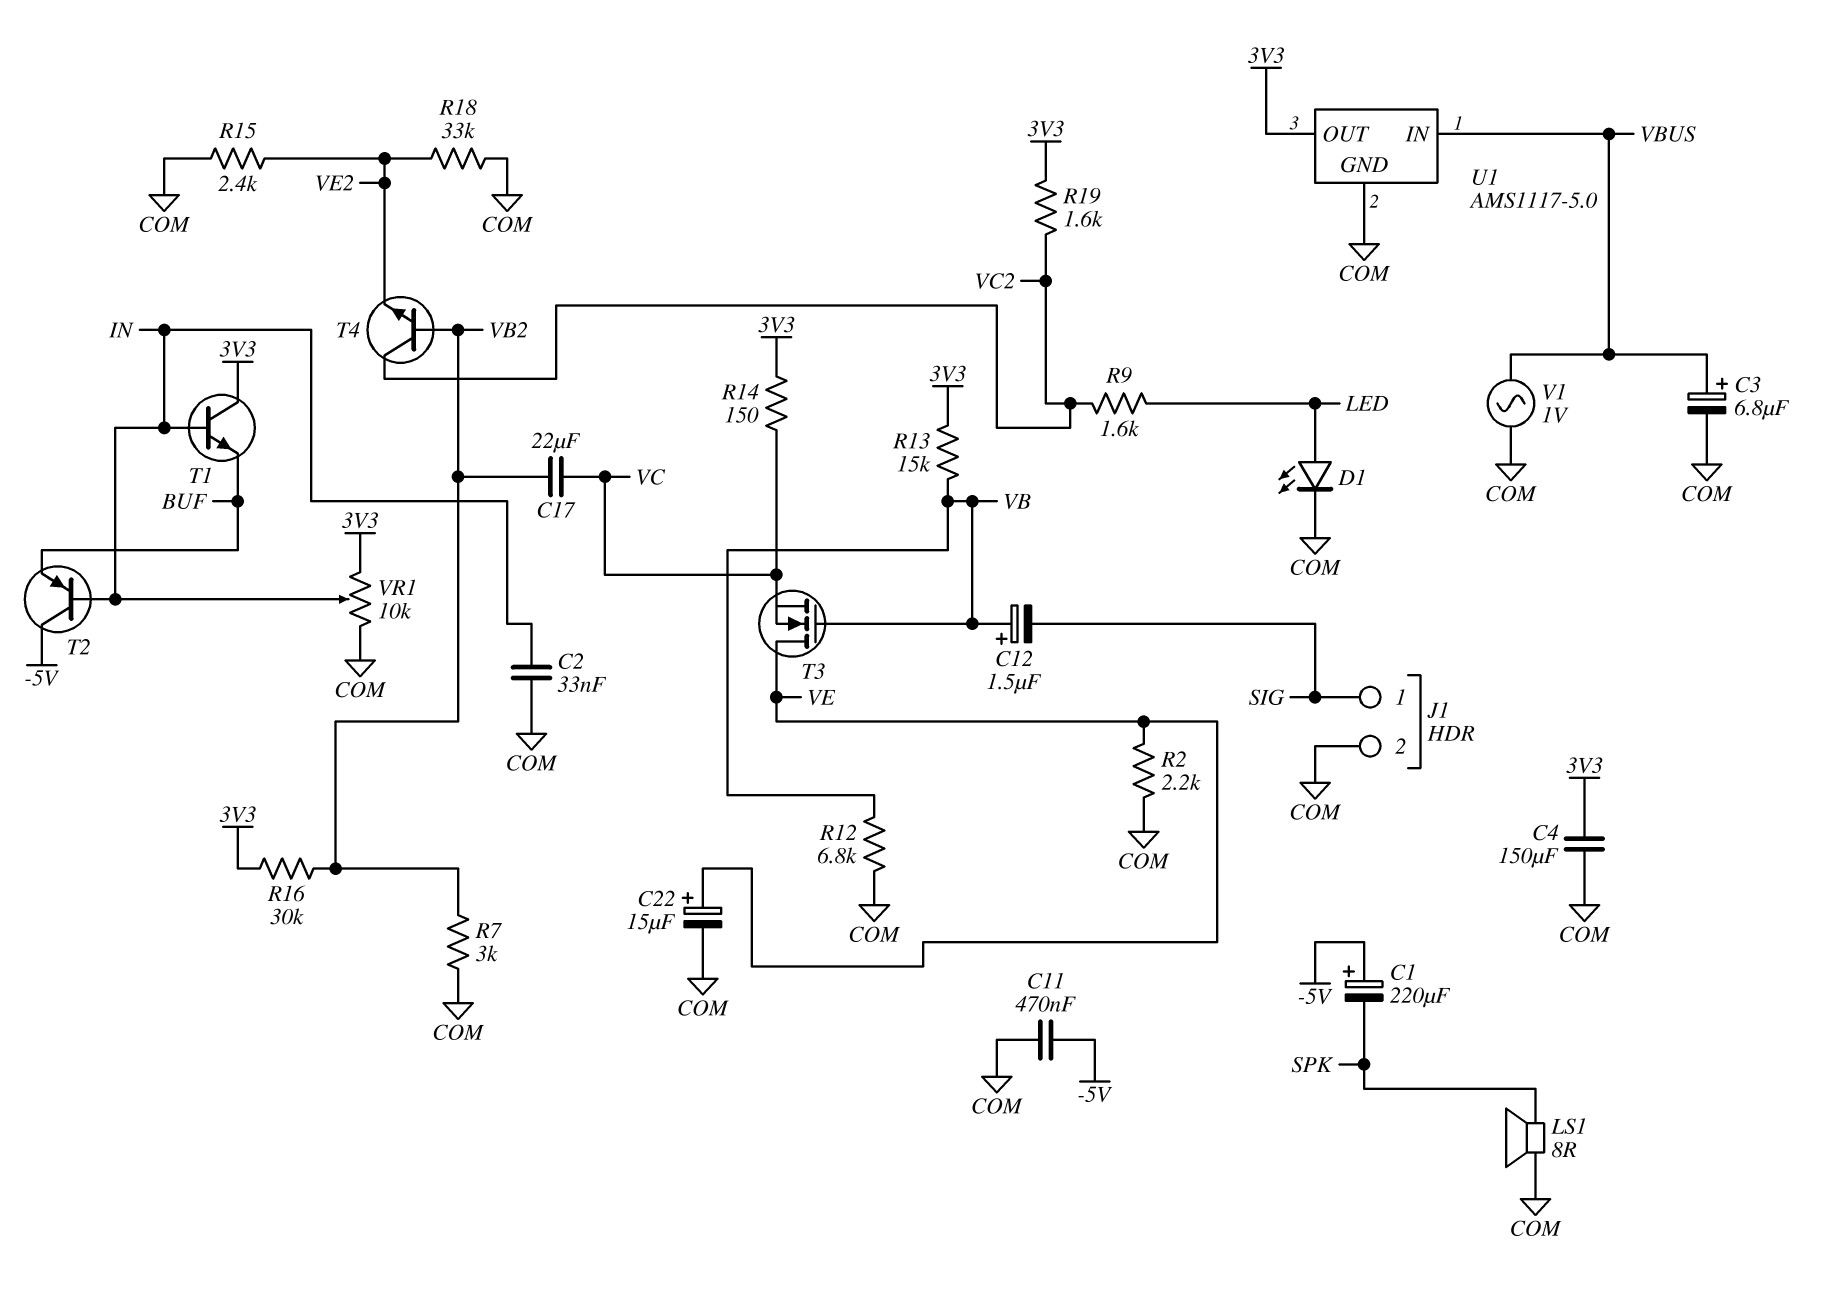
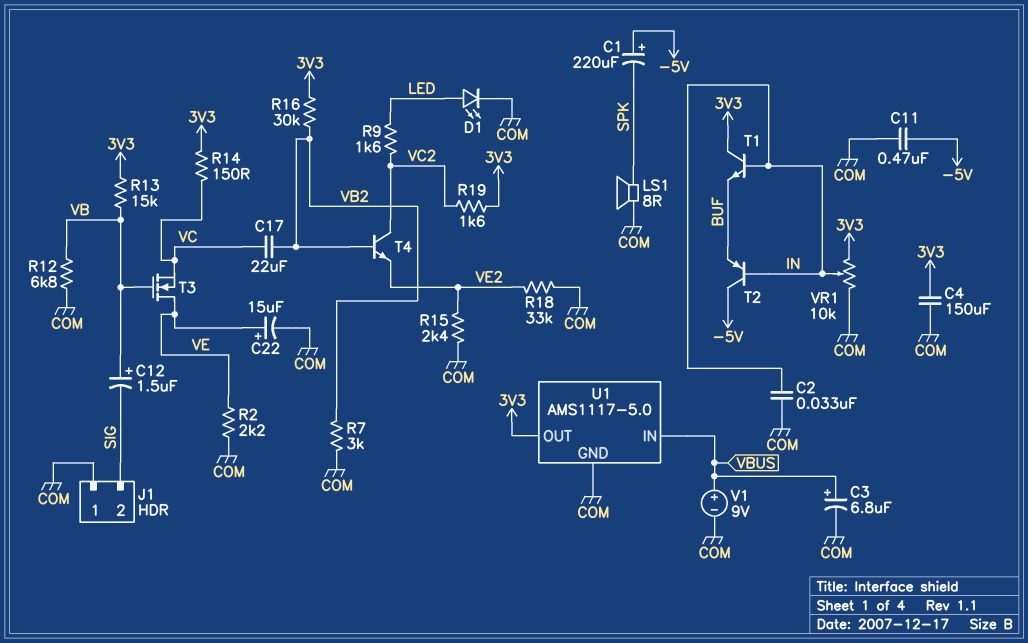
J1 pin 1: SIG -> COM
J1 pin 2: COM -> SIG
V1: AC 1V (COM, VBUS) -> 9V (plus VBUS, minus COM)

